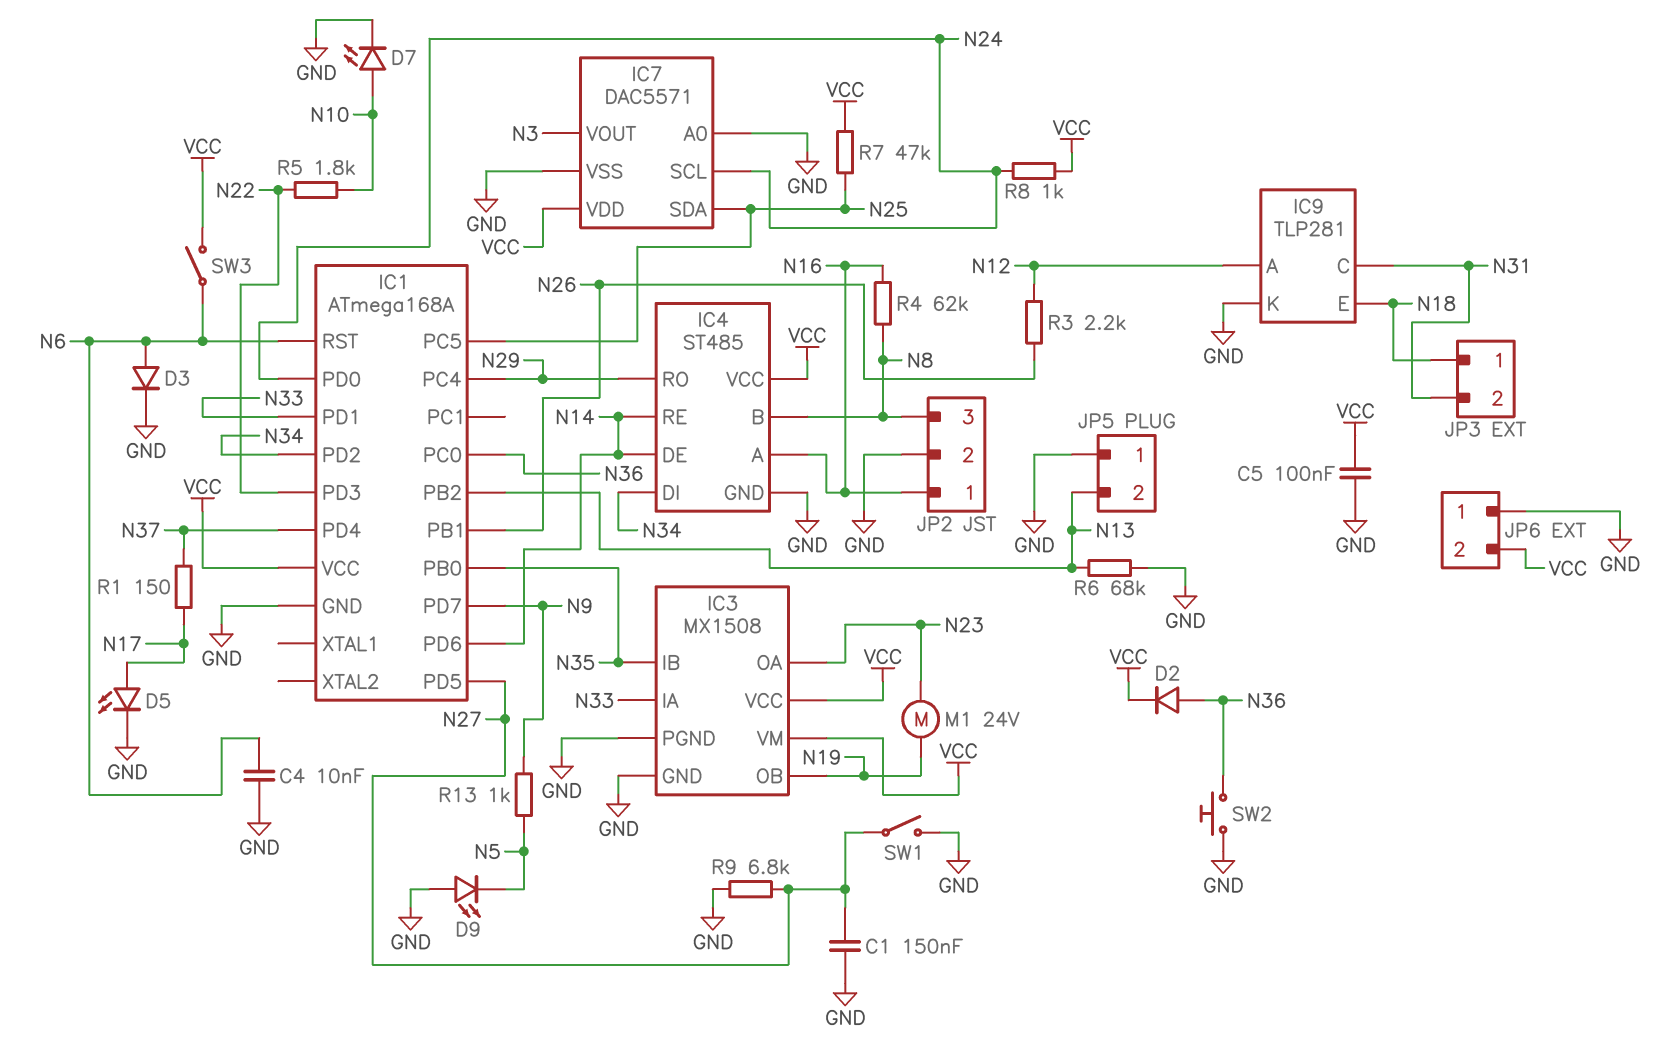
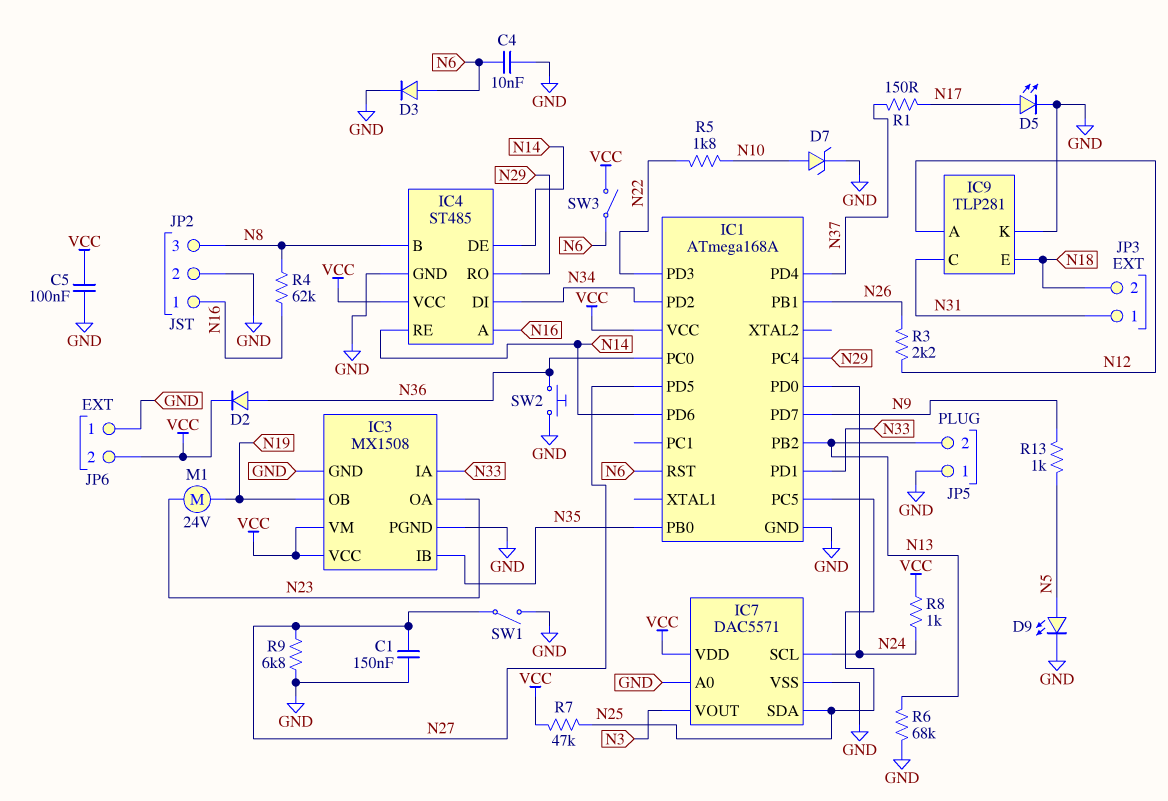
D7: LED (A N10, K GND) -> zener (A N10, K GND)
D9: LED (A GND, K N5) -> LED (A N5, K GND)
JP3 pin 1: N18 -> N31
JP3 pin 2: N31 -> N18

